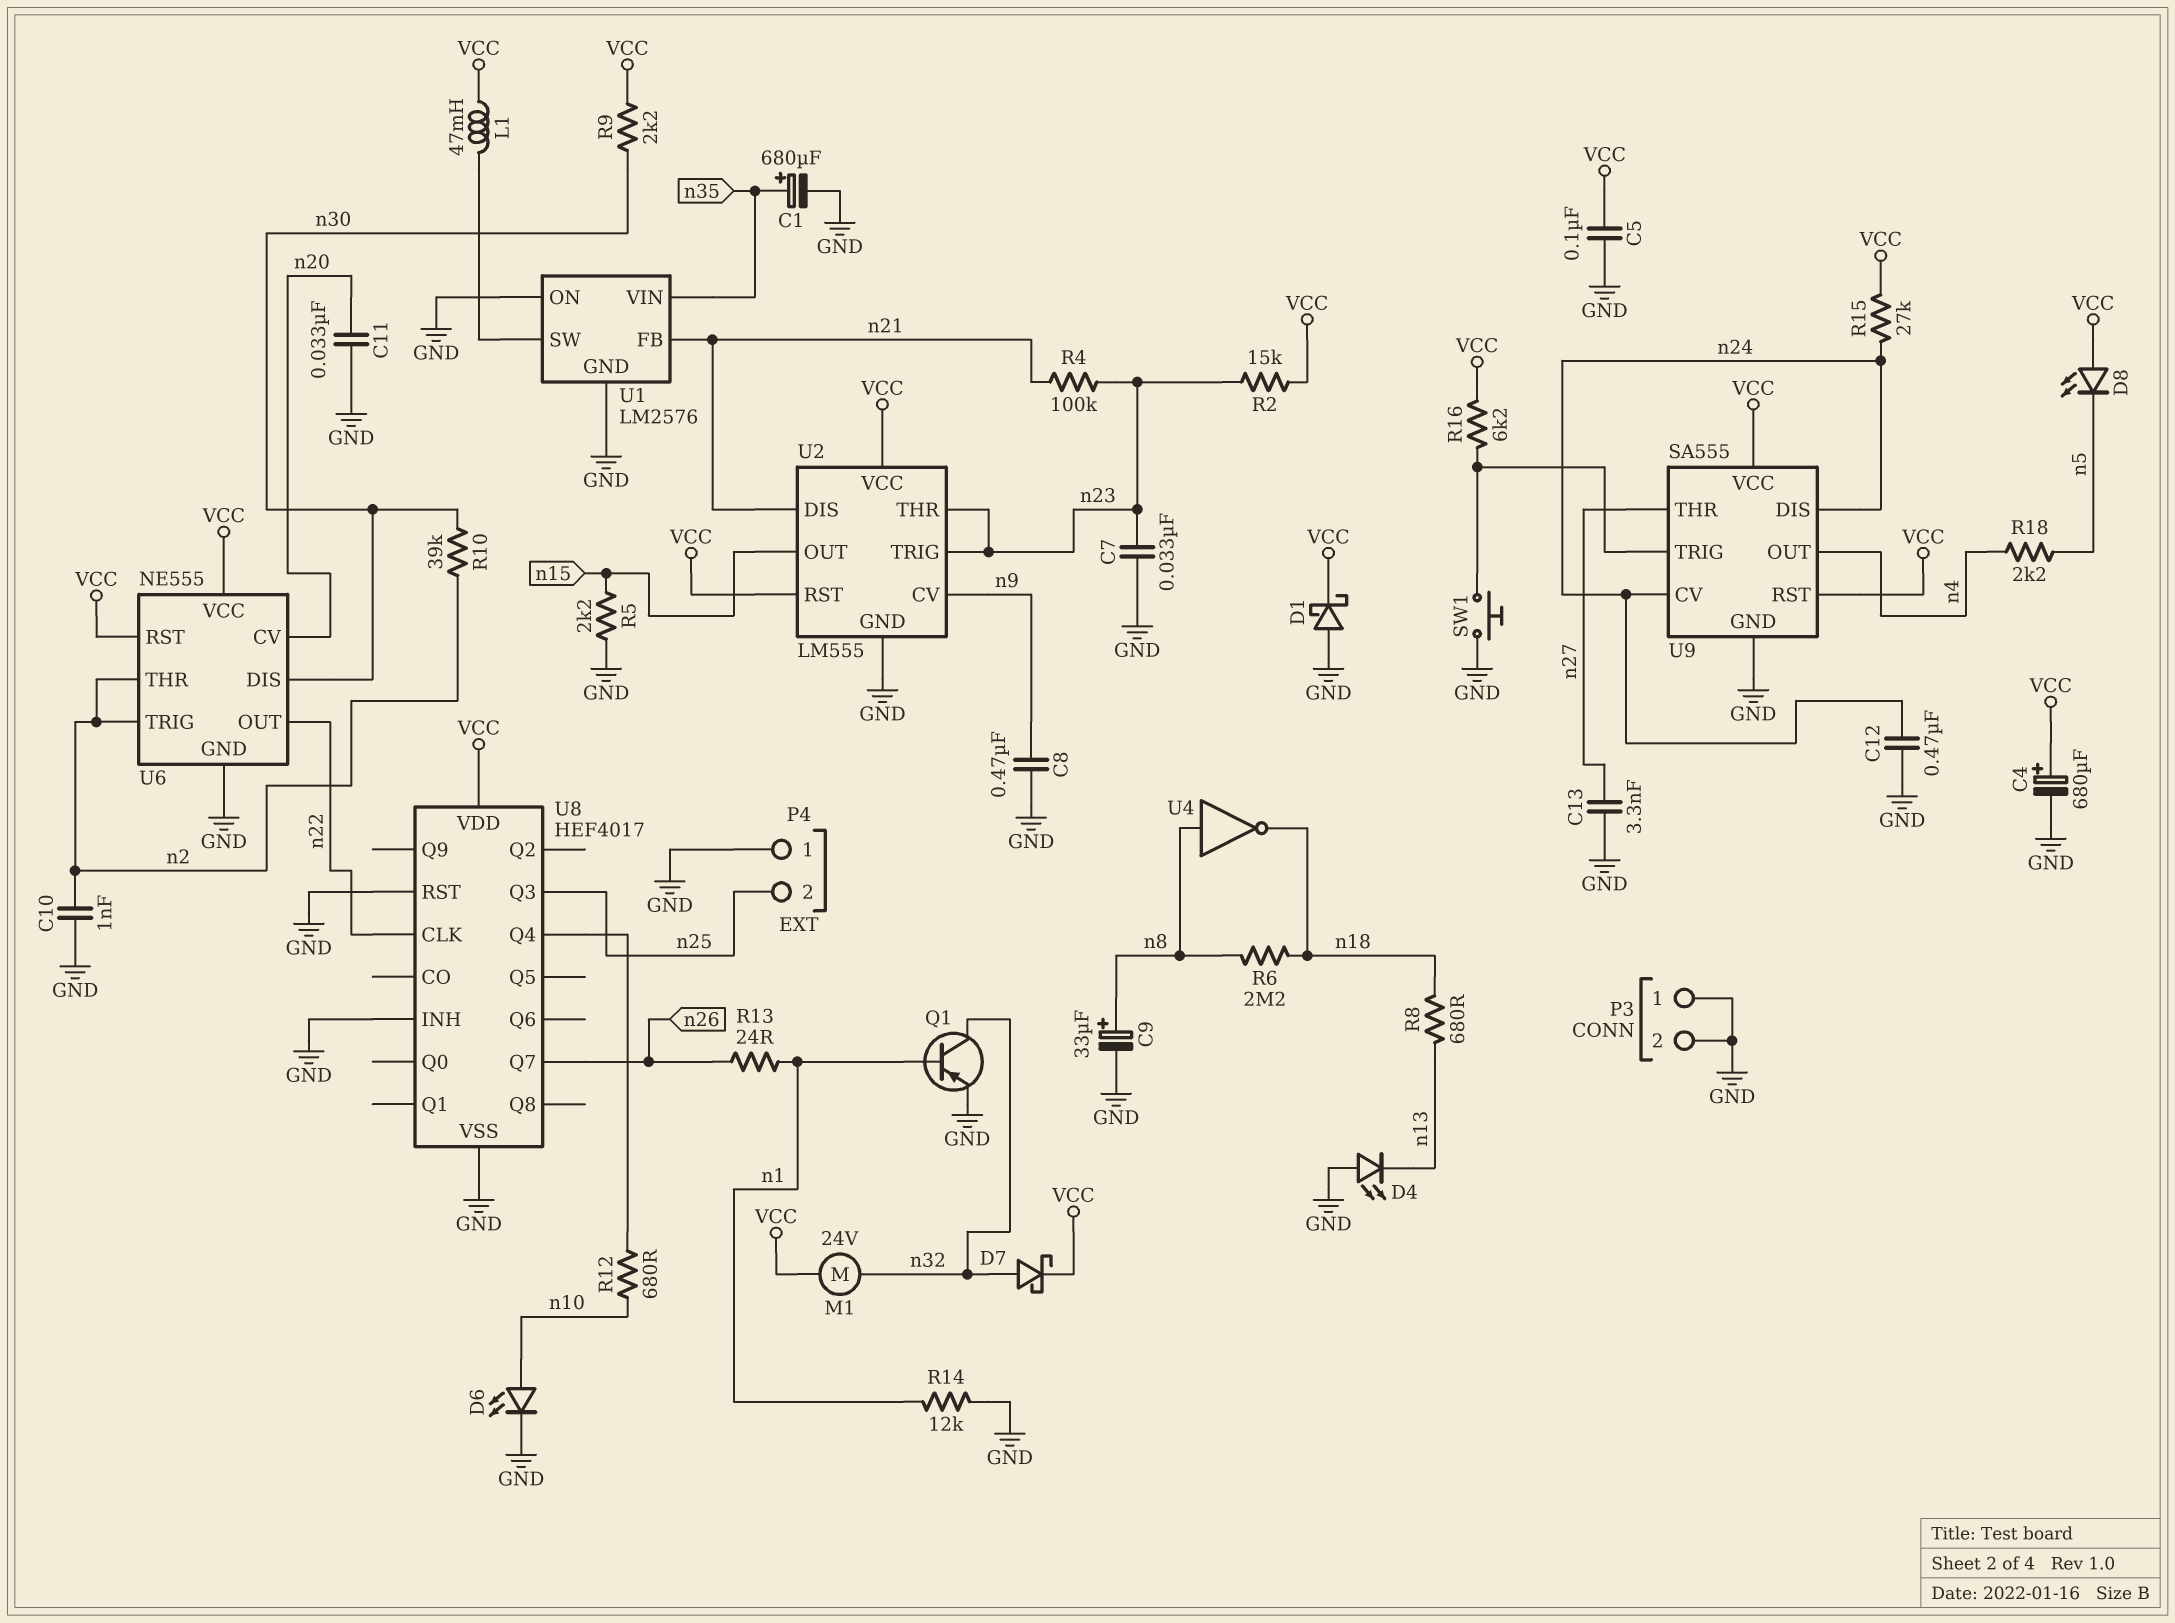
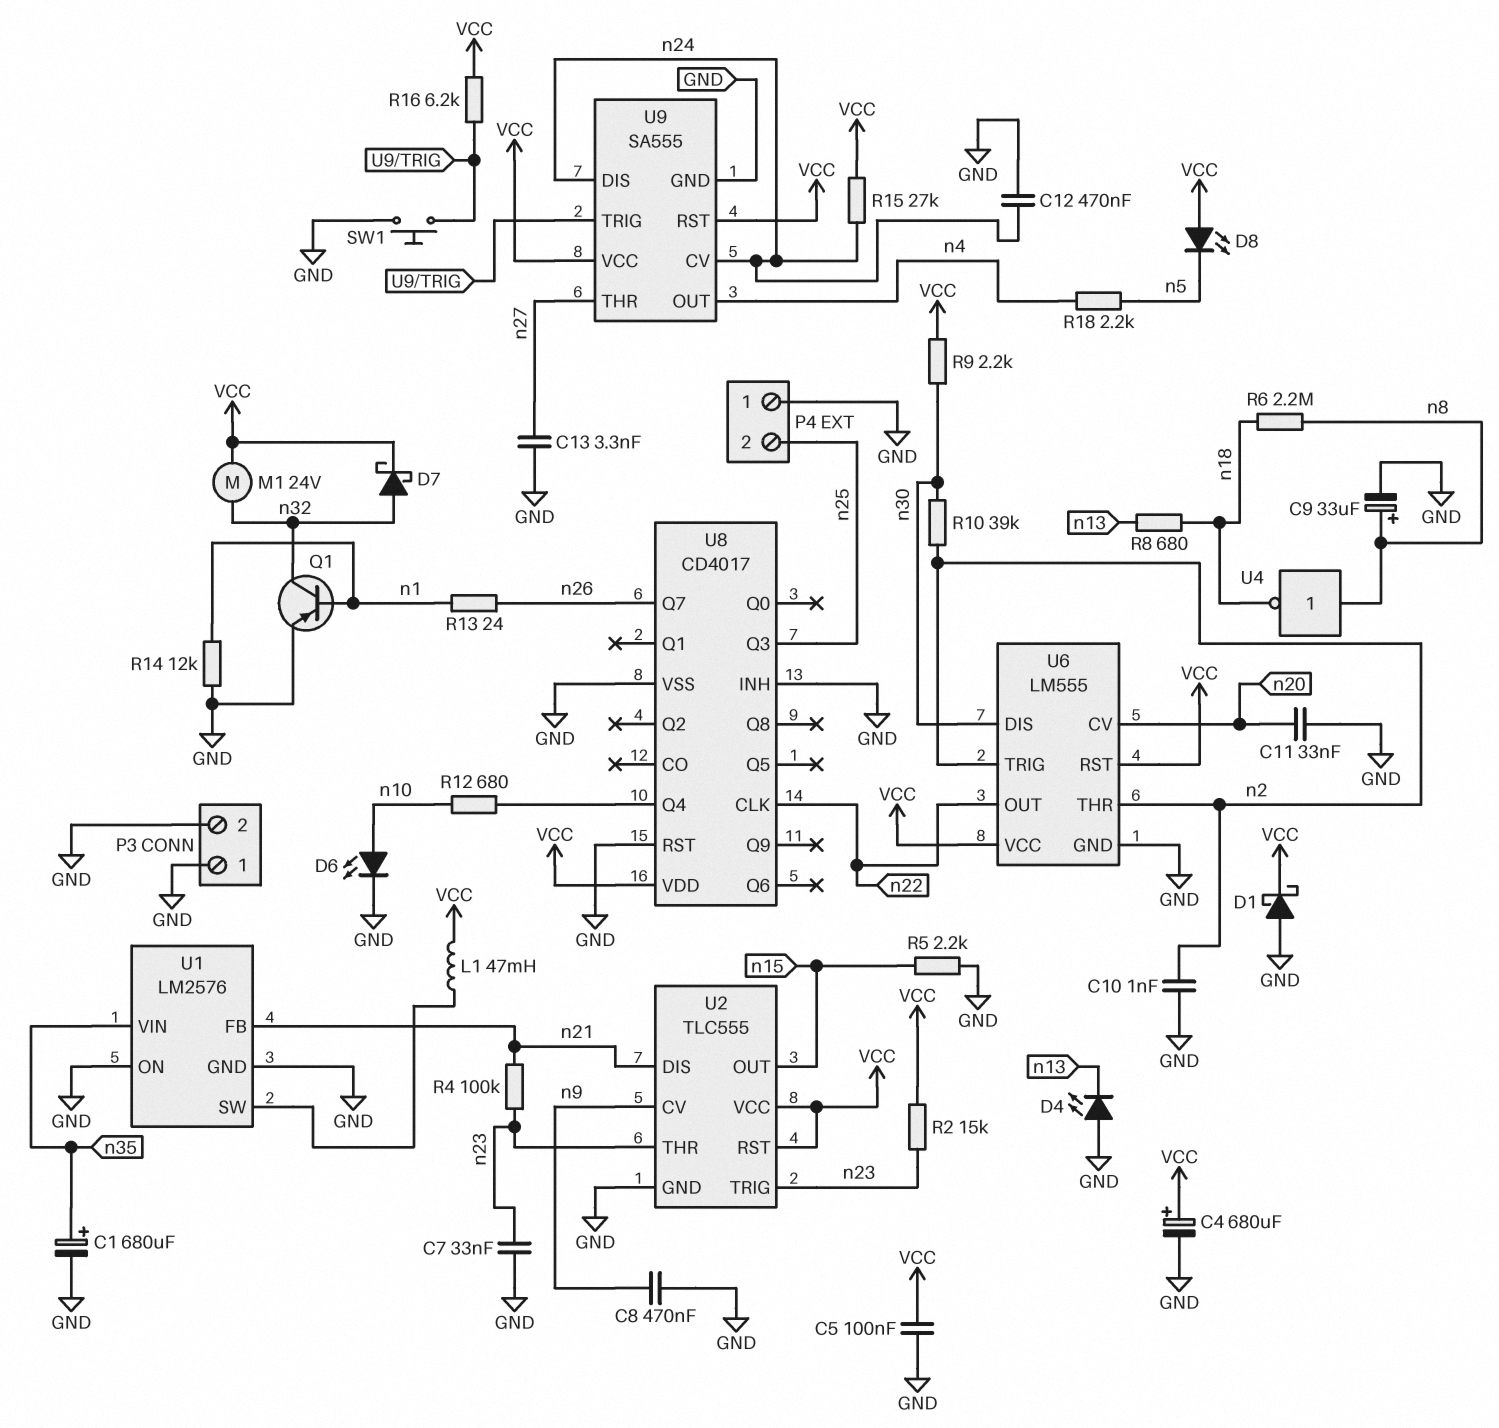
U2: LM555 -> TLC555
U6: NE555 -> LM555
U8: HEF4017 -> CD4017

